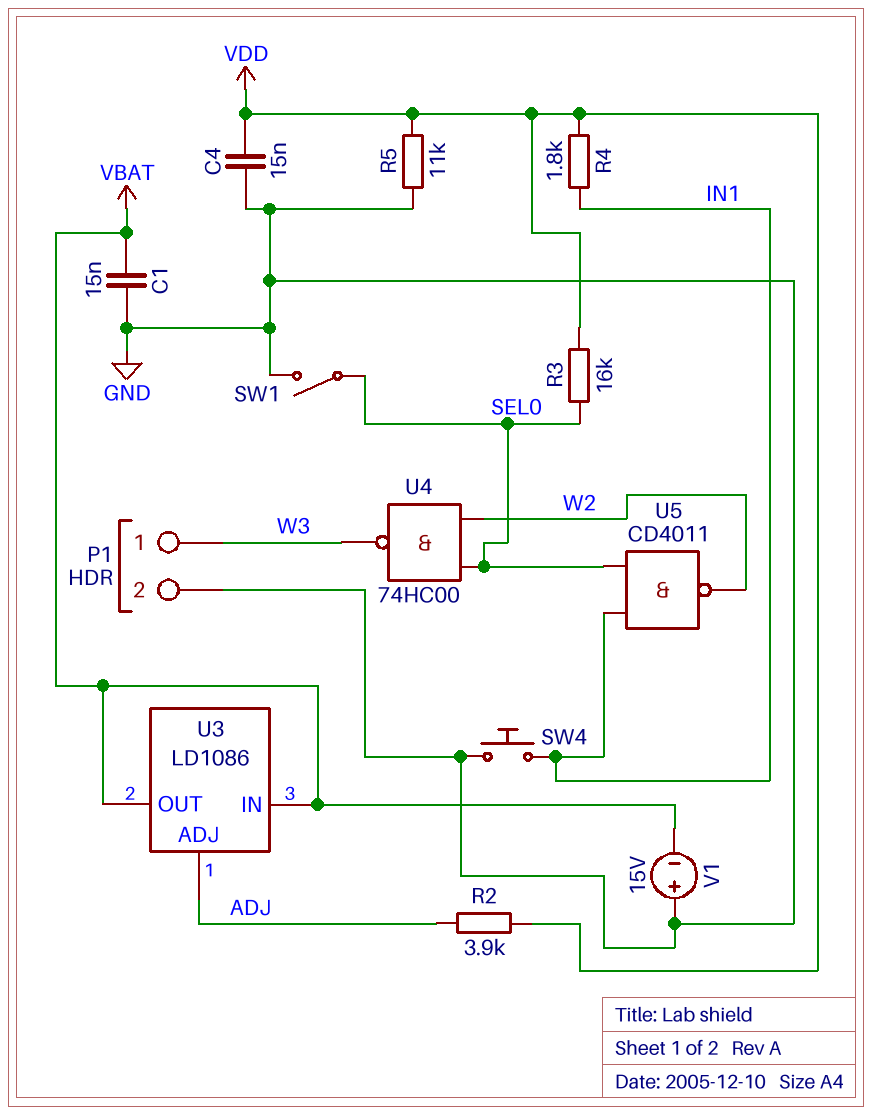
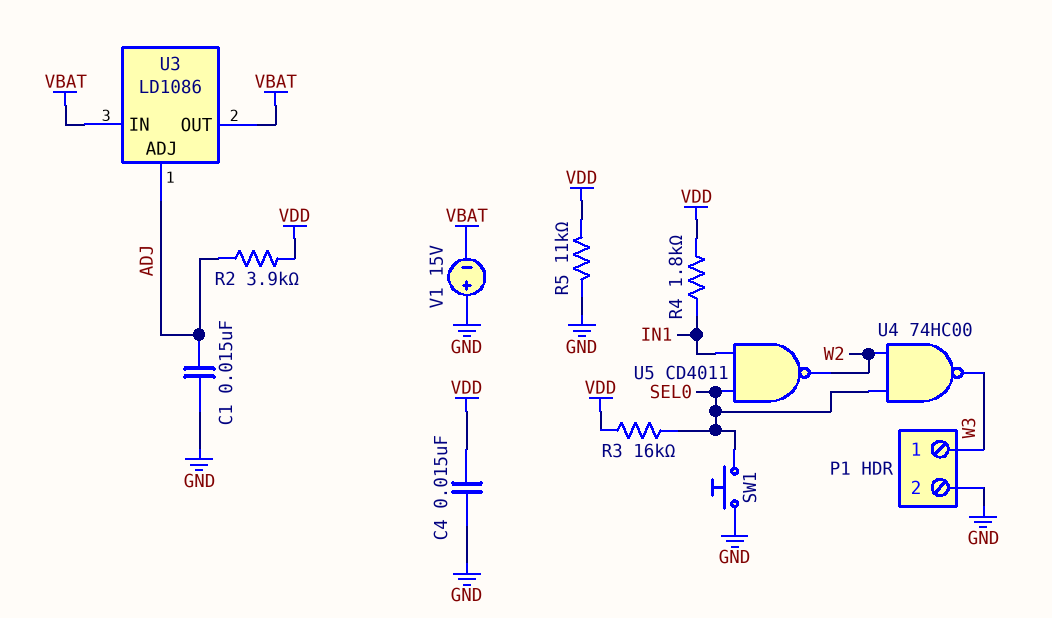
C1: 15nF (GND, VBAT) -> 15nF (ADJ, GND)
SW1: switch (GND, SEL0) -> button (GND, SEL0)
SW4: button (GND, IN1) -> none

